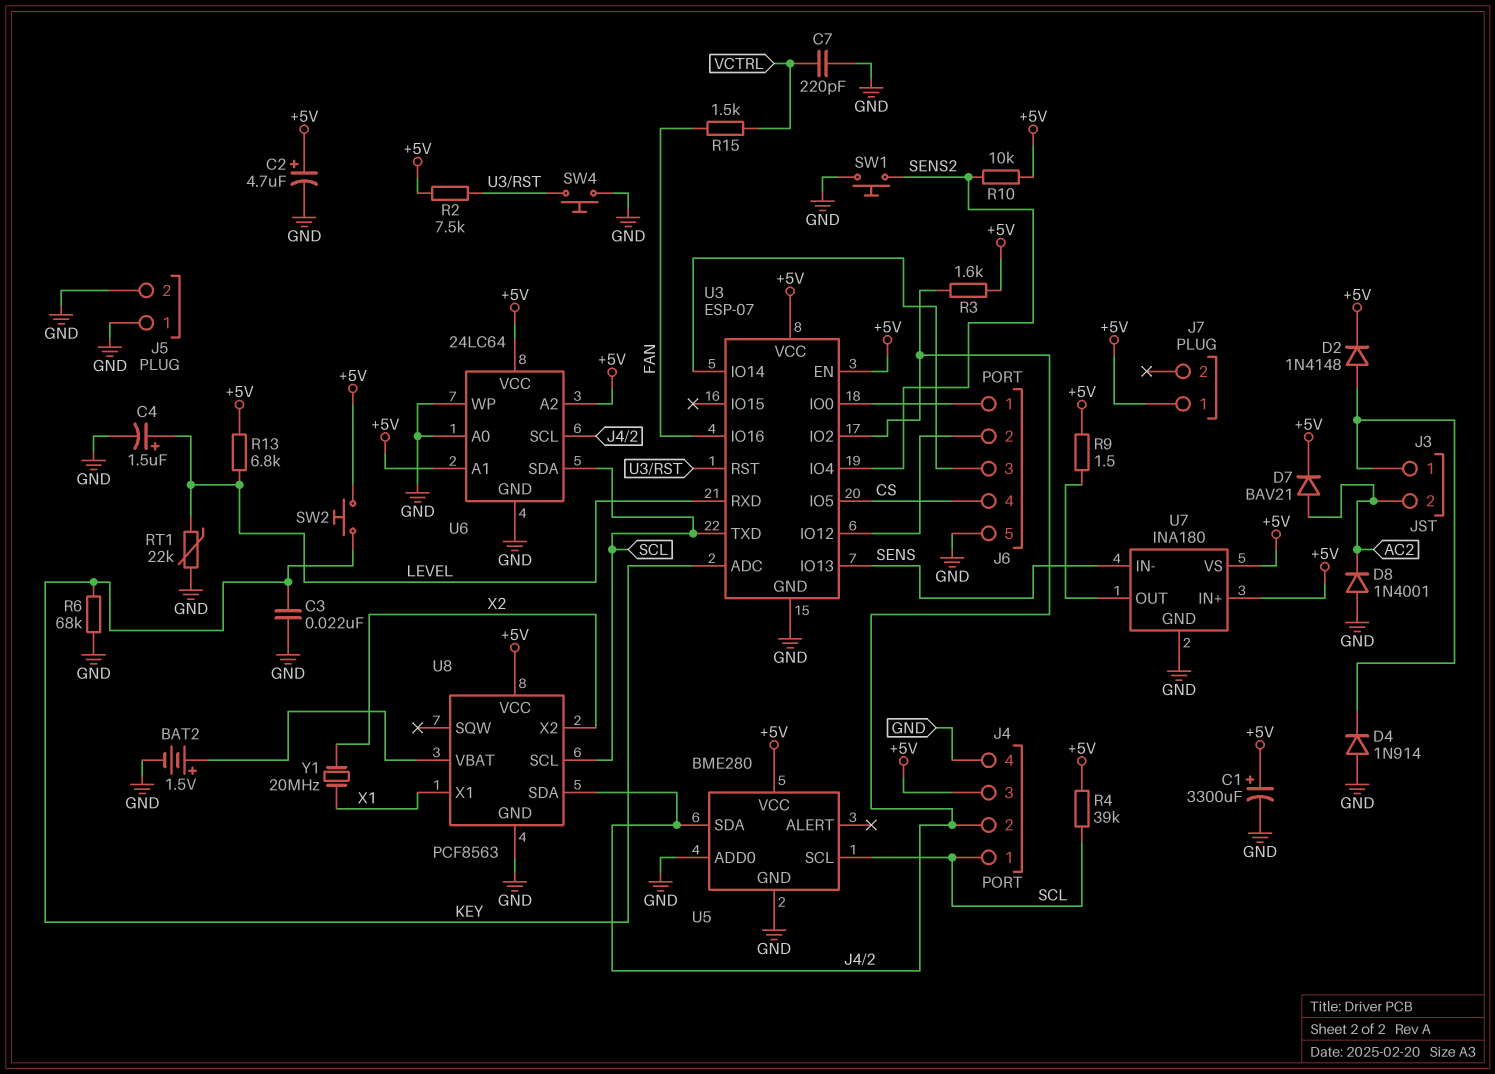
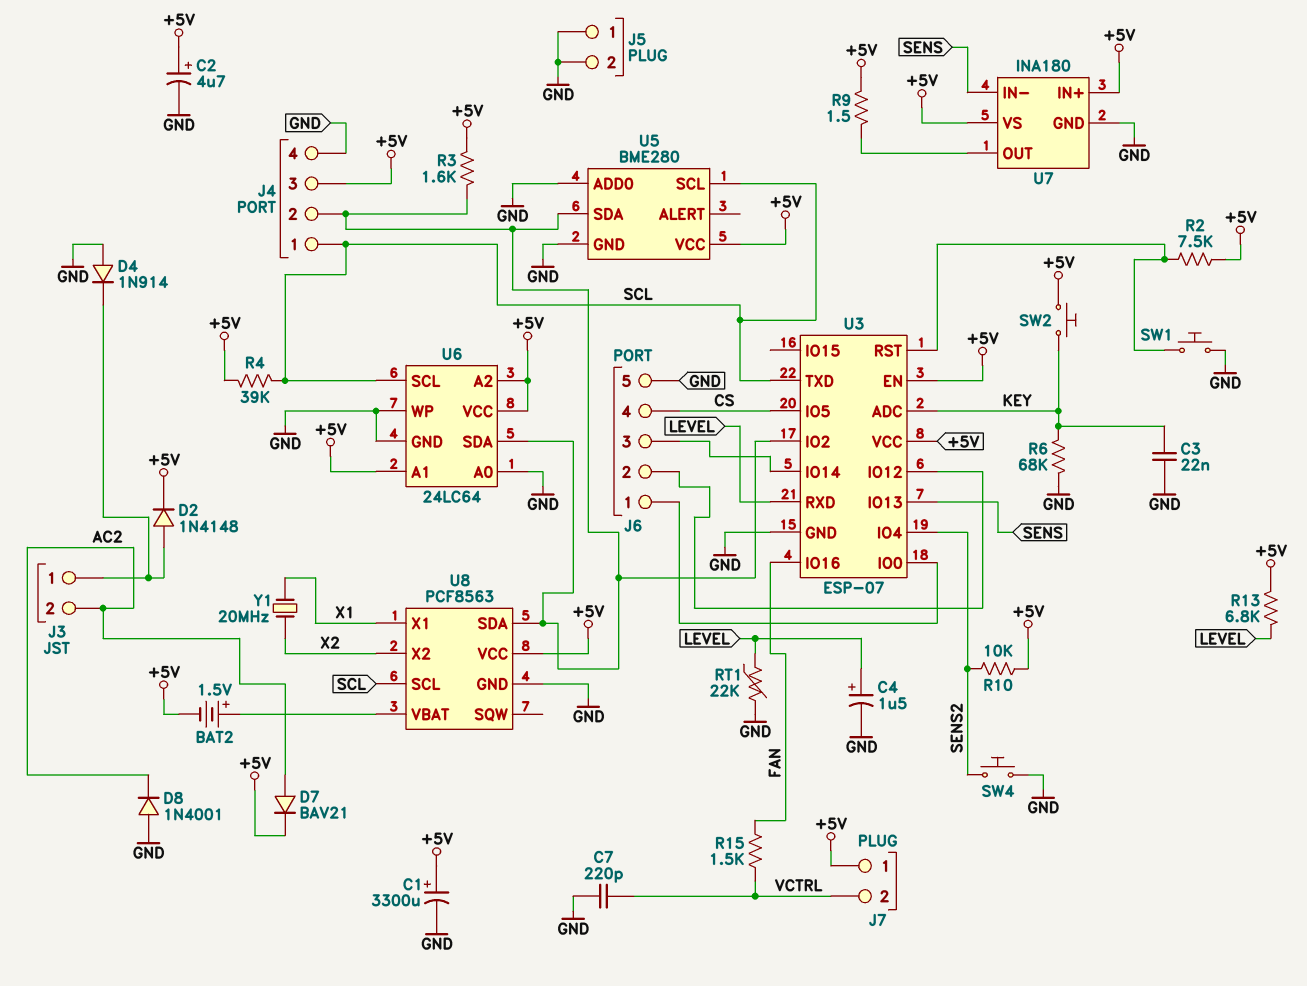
BAT2: 1.5V (plus U8/VBAT, minus GND) -> 1.5V (plus U8/VBAT, minus +5V)
J7 pin 2: none -> VCTRL
SW1: button (GND, SENS2) -> button (GND, U3/RST)
SW4: button (GND, U3/RST) -> button (GND, SENS2)
U6 pin SCL: J4/2 -> SCL
U6 pin SDA: SCL -> J4/2

